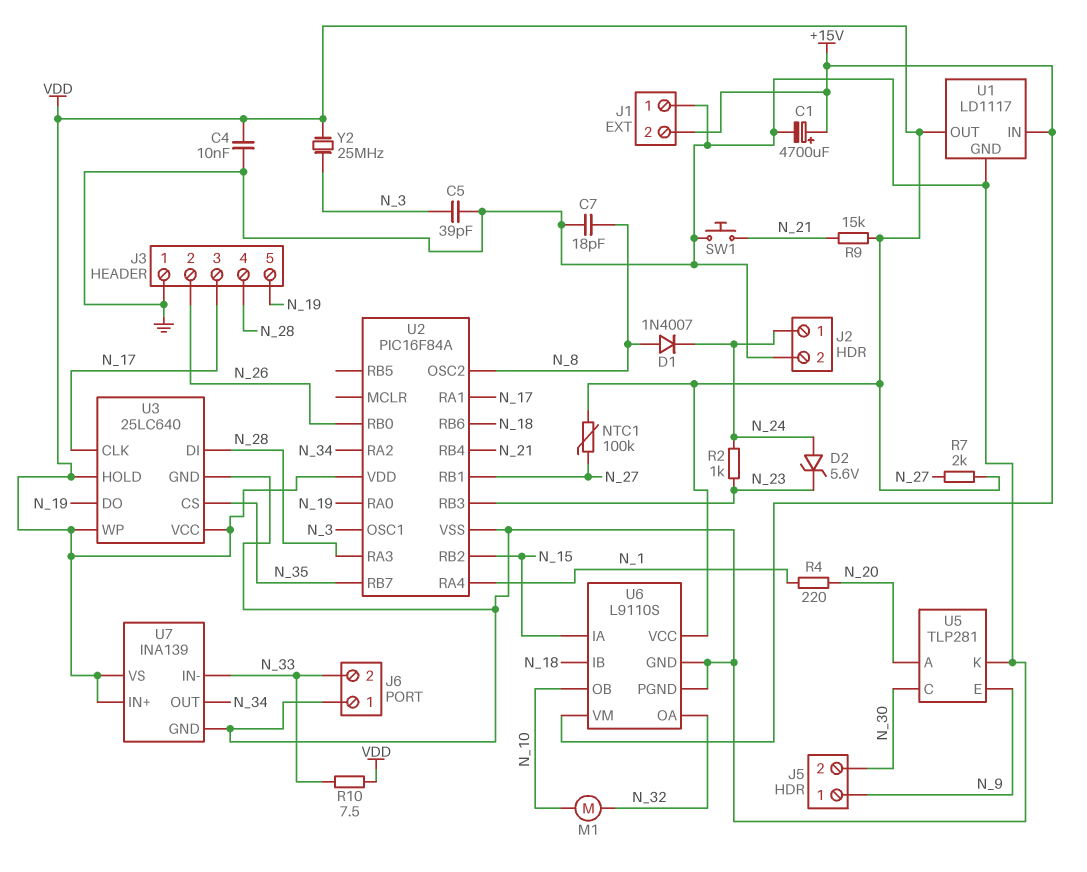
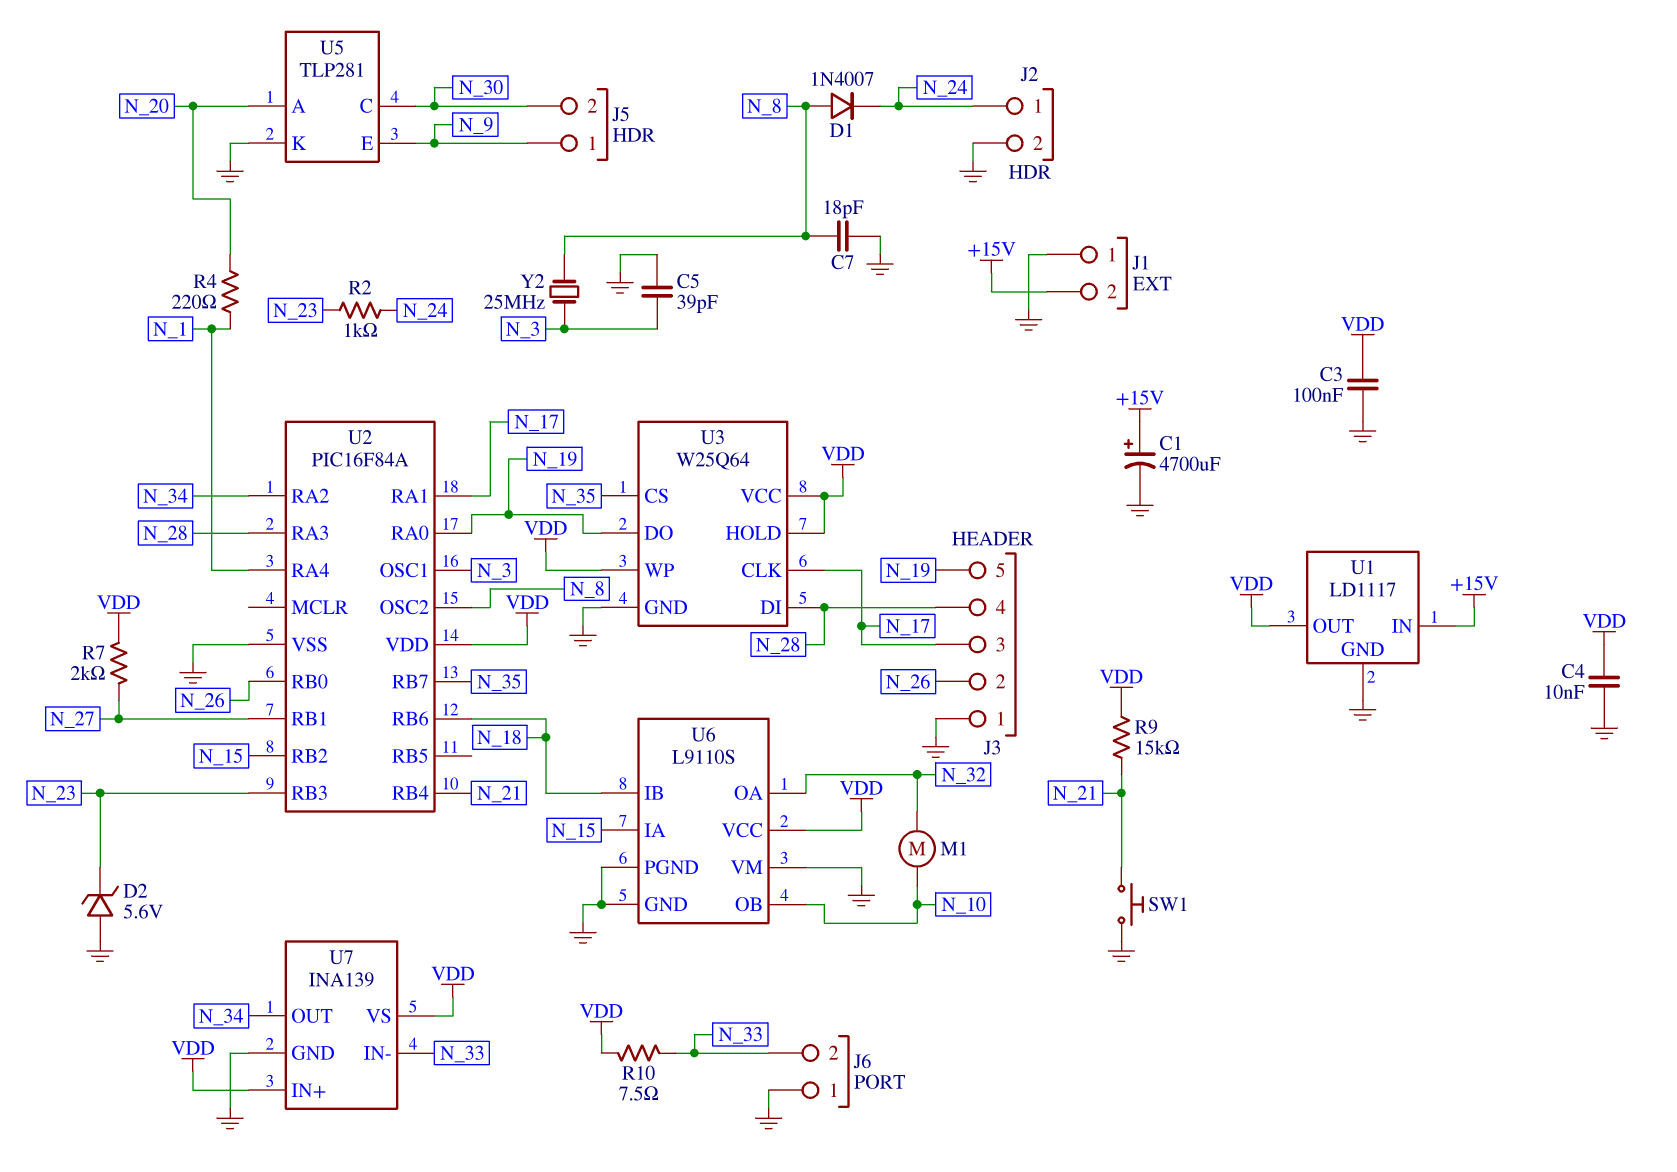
C3: none -> 100nF (GND, VDD)
D2: zener 5.6V (A N_24, K N_23) -> zener 5.6V (A GND, K N_23)
NTC1: 100k (N_27, VDD) -> none
U3: 25LC640 -> W25Q64
U6 pin VM: +15V -> GND
Y2: 25MHz (N_3, VDD) -> 25MHz (N_3, N_8)

